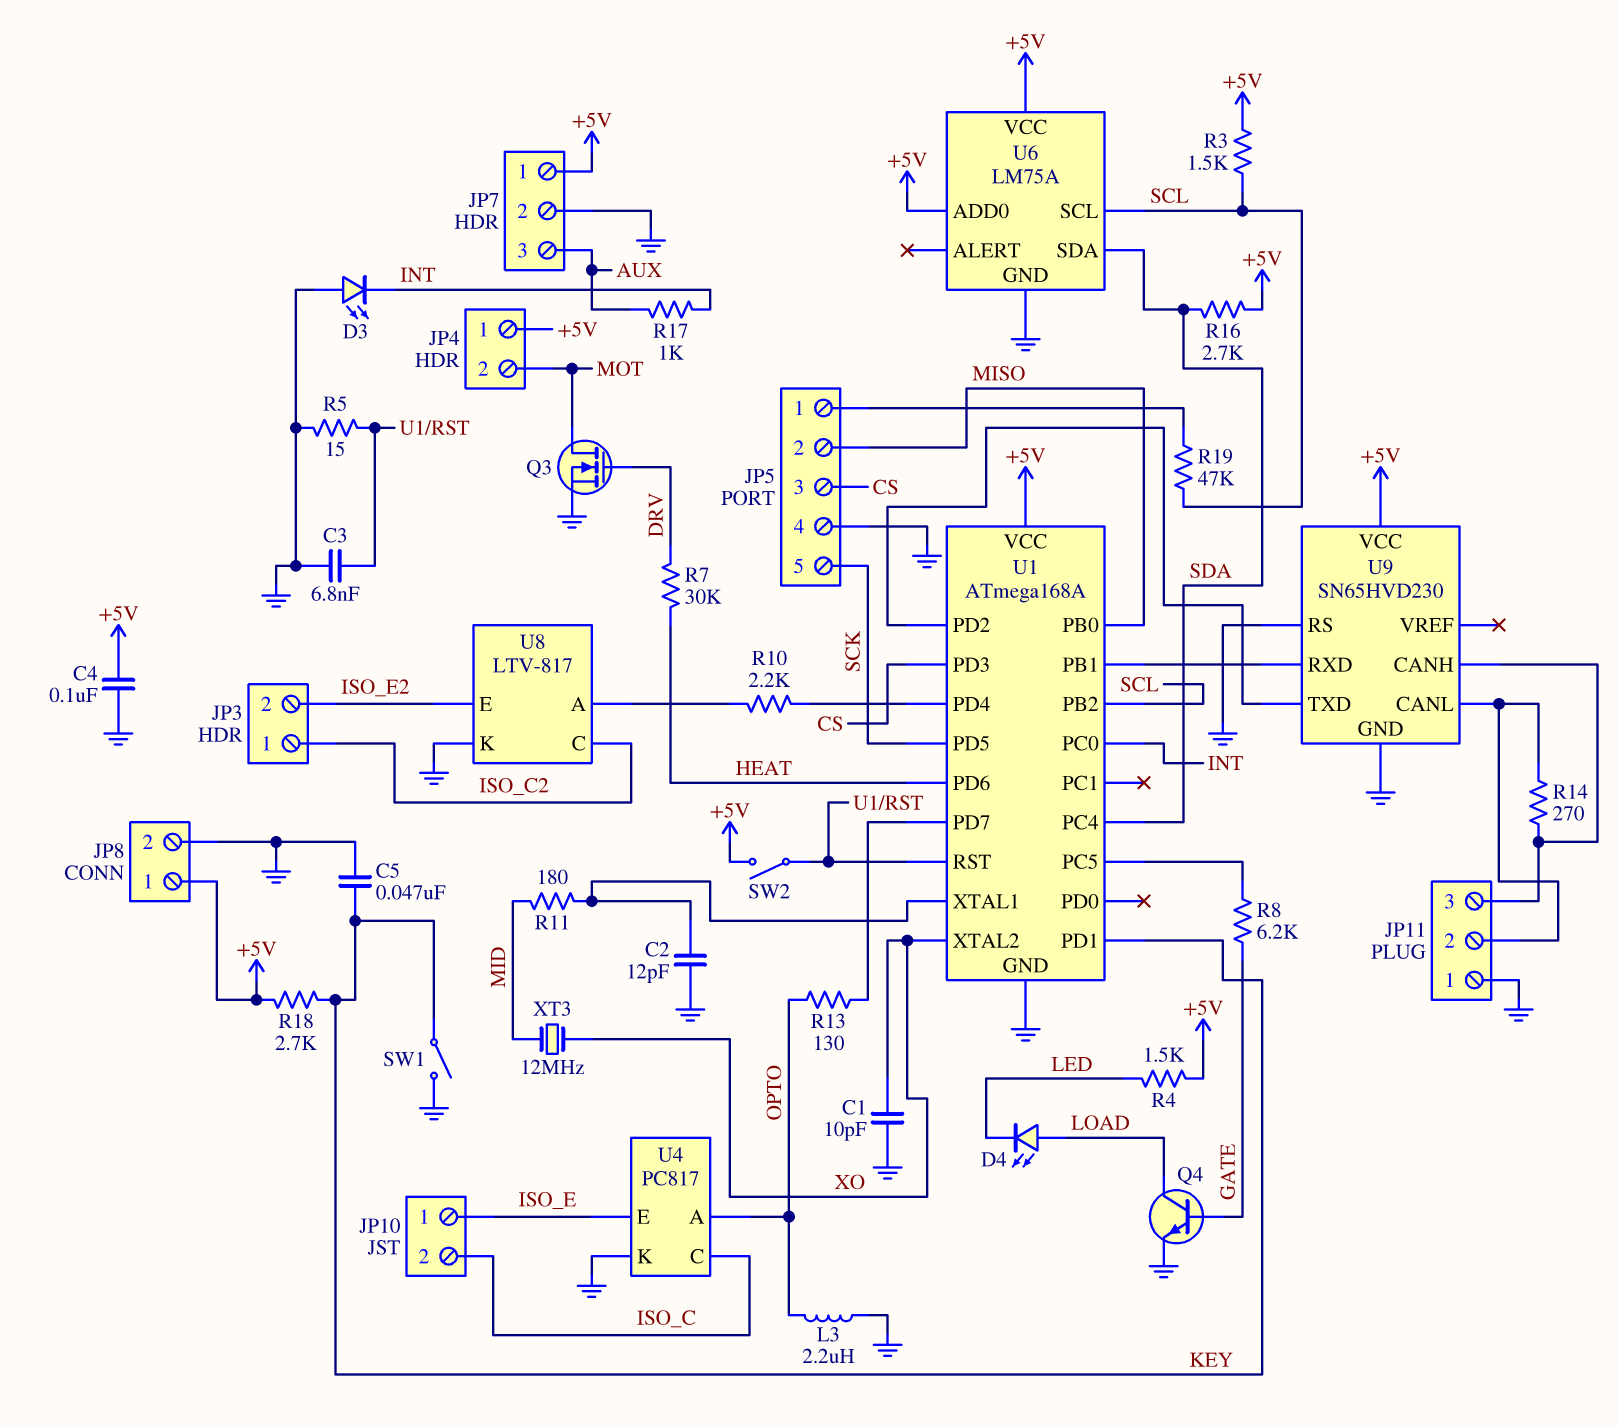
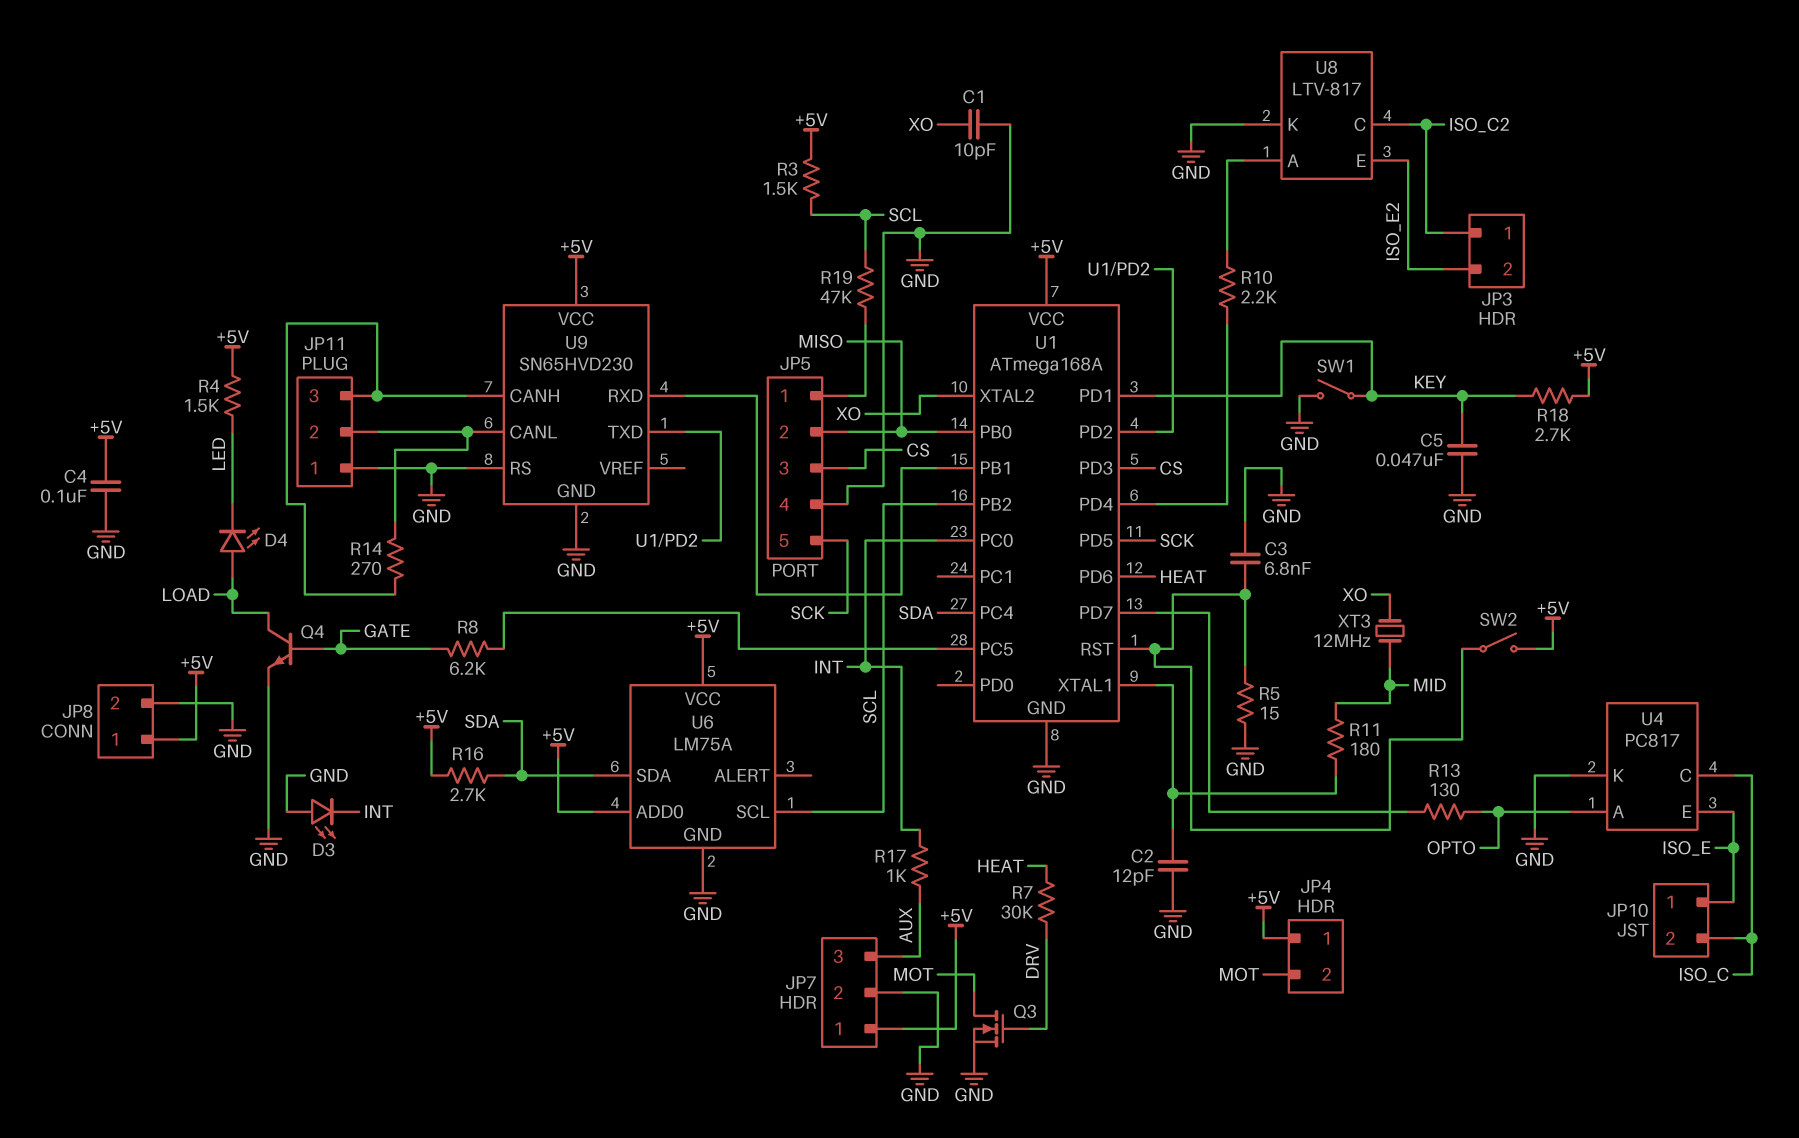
L3: 2.2uH (GND, OPTO) -> none

